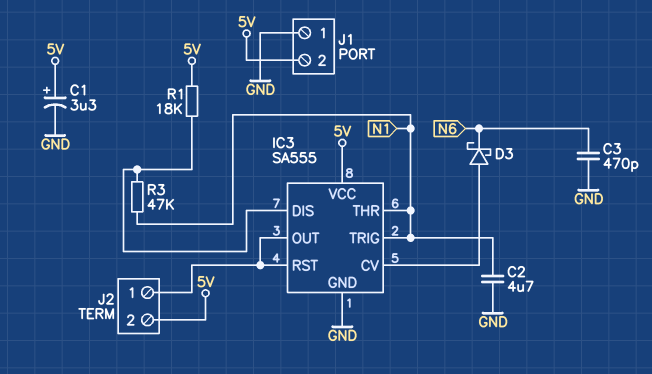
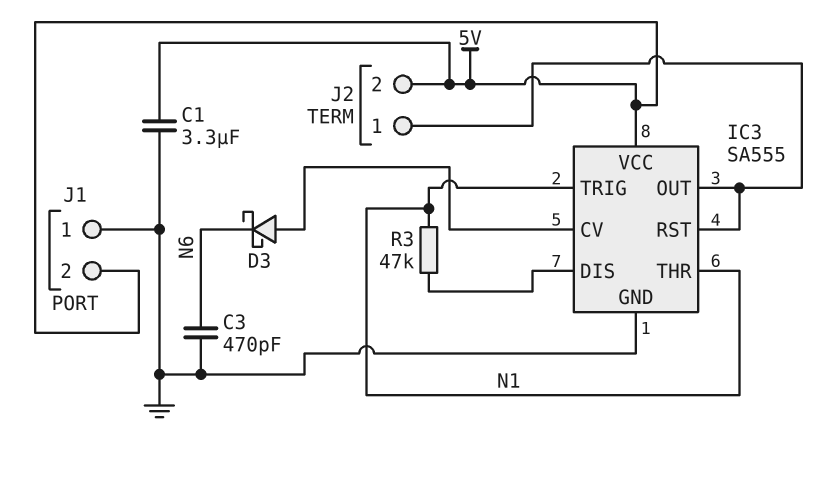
C1: 3.3uF (plus 5V, minus GND) -> 3.3uF (5V, GND)
C2: 4.7uF (GND, N1) -> none
R1: 18k (5V, IC3/DIS) -> none

